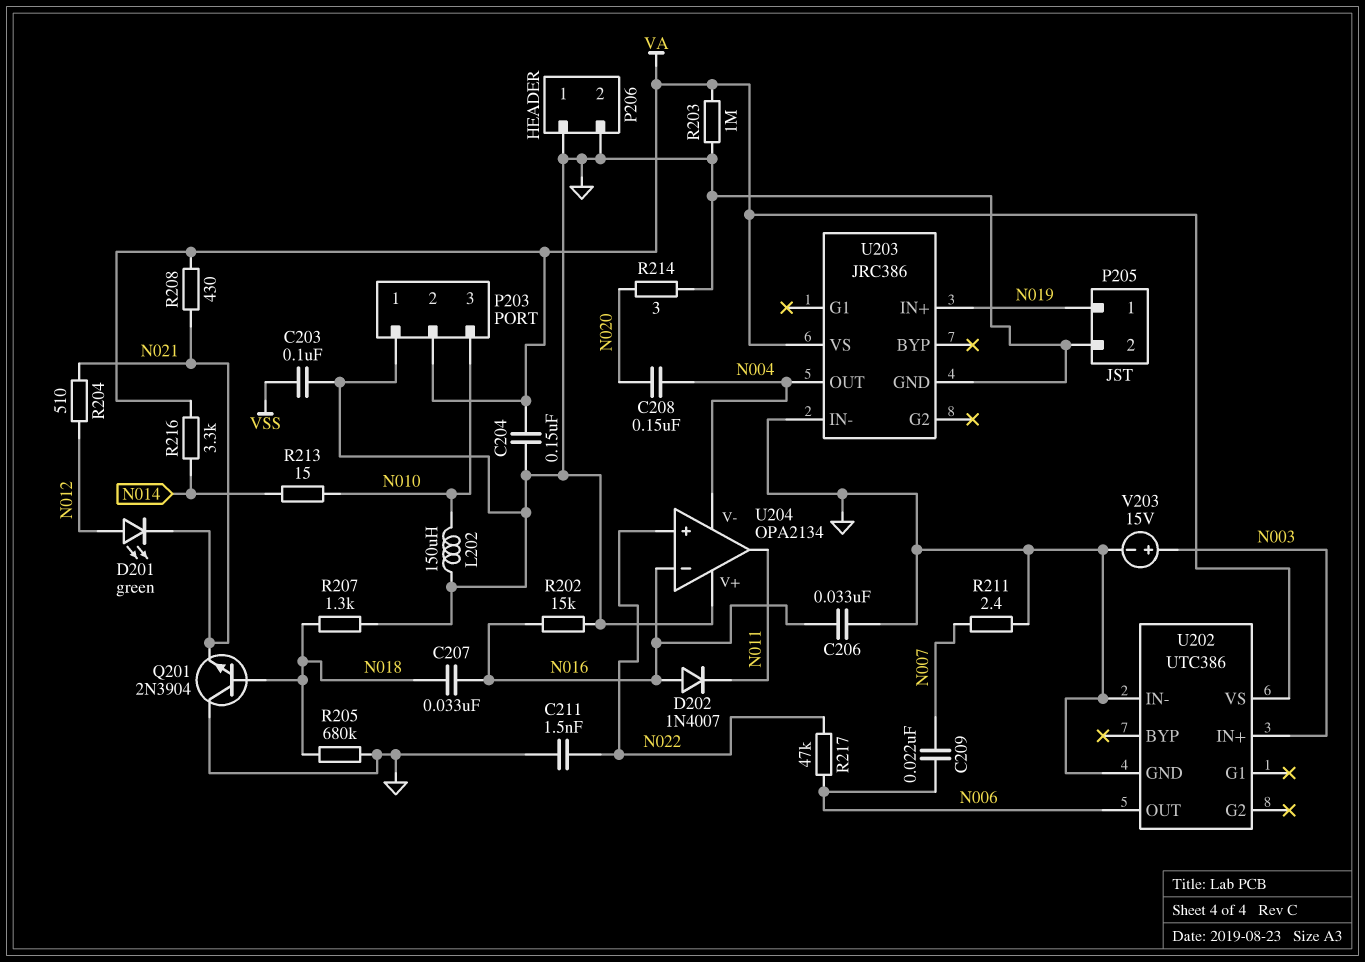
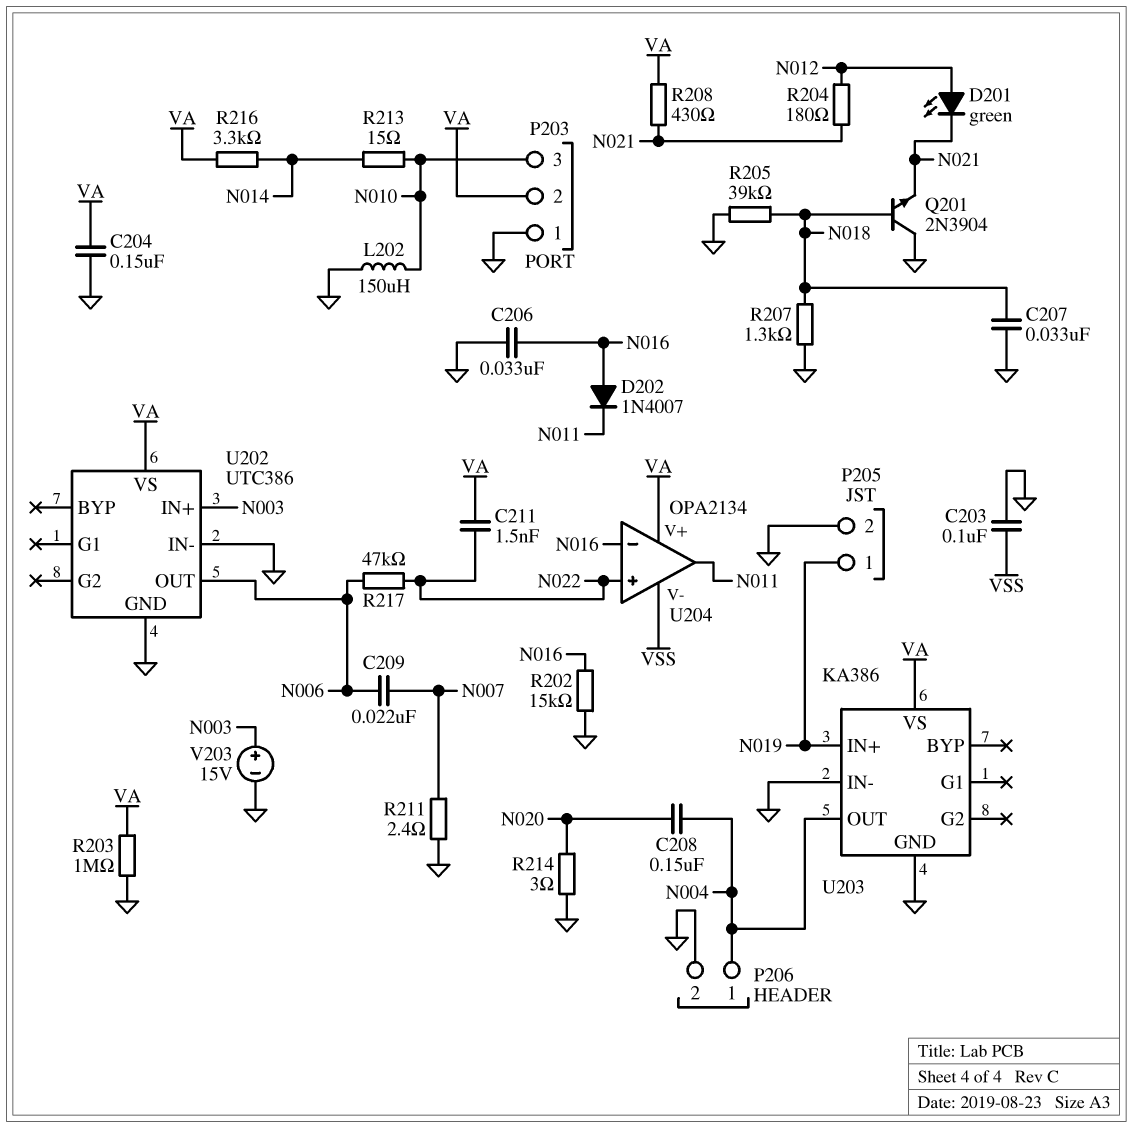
C207: 33nF (N016, N018) -> 33nF (GND, N018)
C211: 1.5nF (GND, N022) -> 1.5nF (N022, VA)
P206 pin 1: GND -> N004
R204: 510 (N012, N021) -> 180 (N012, N021)
R205: 680k (GND, N018) -> 39k (GND, N018)
U203: JRC386 -> KA386
U204 pin V+: GND -> VA
U204 pin V-: N004 -> VSS

